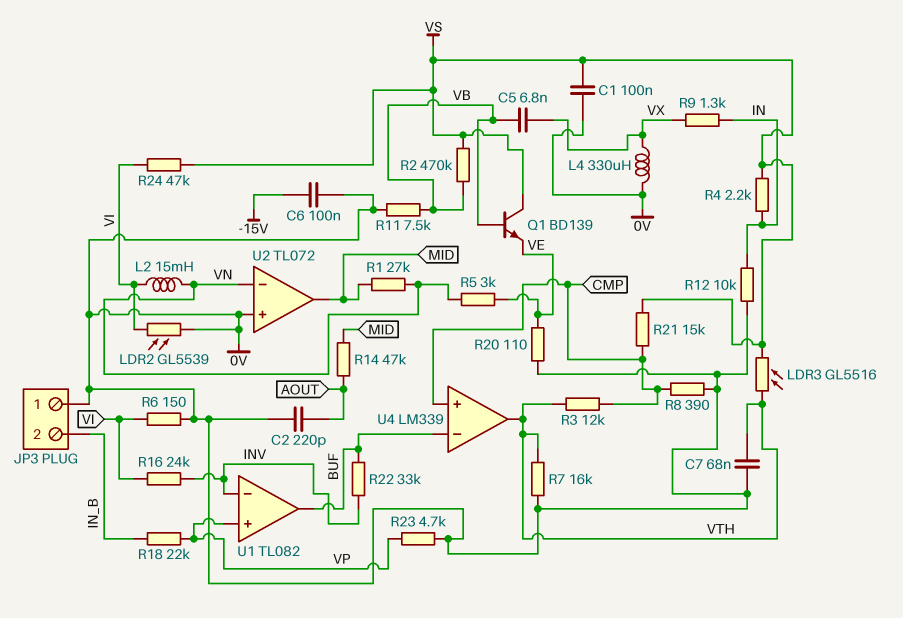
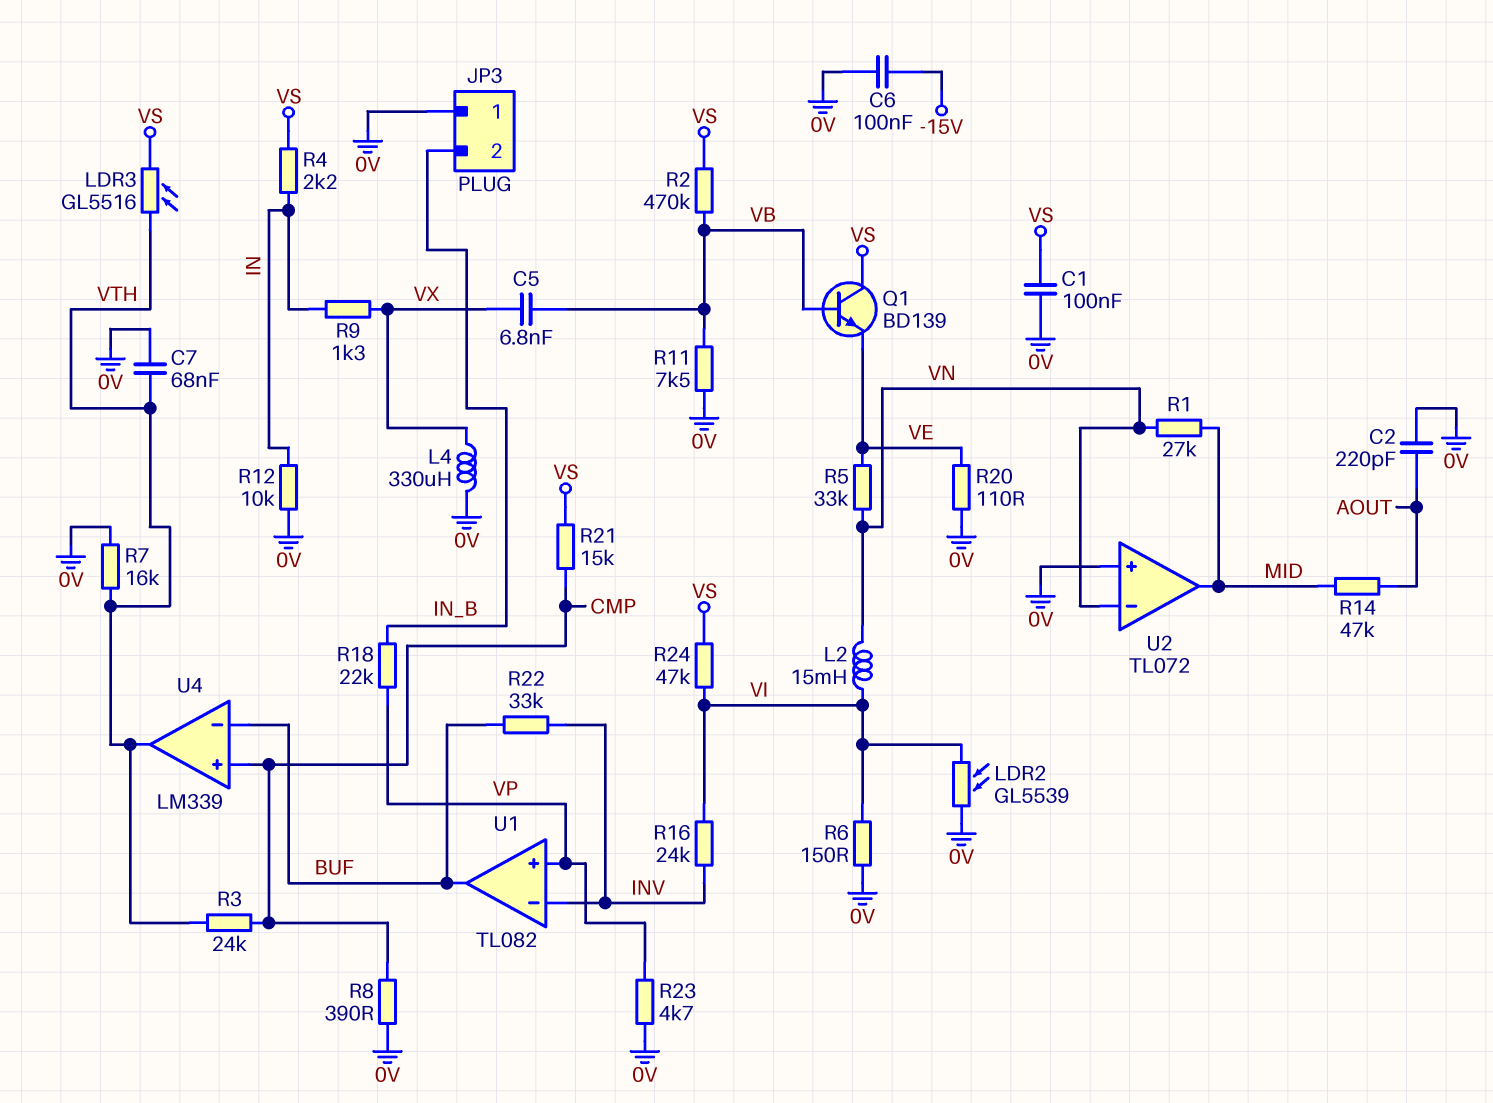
R3: 12k (CMP, VTH) -> 24k (CMP, VTH)
R5: 3k (VE, VN) -> 33k (VE, VN)

